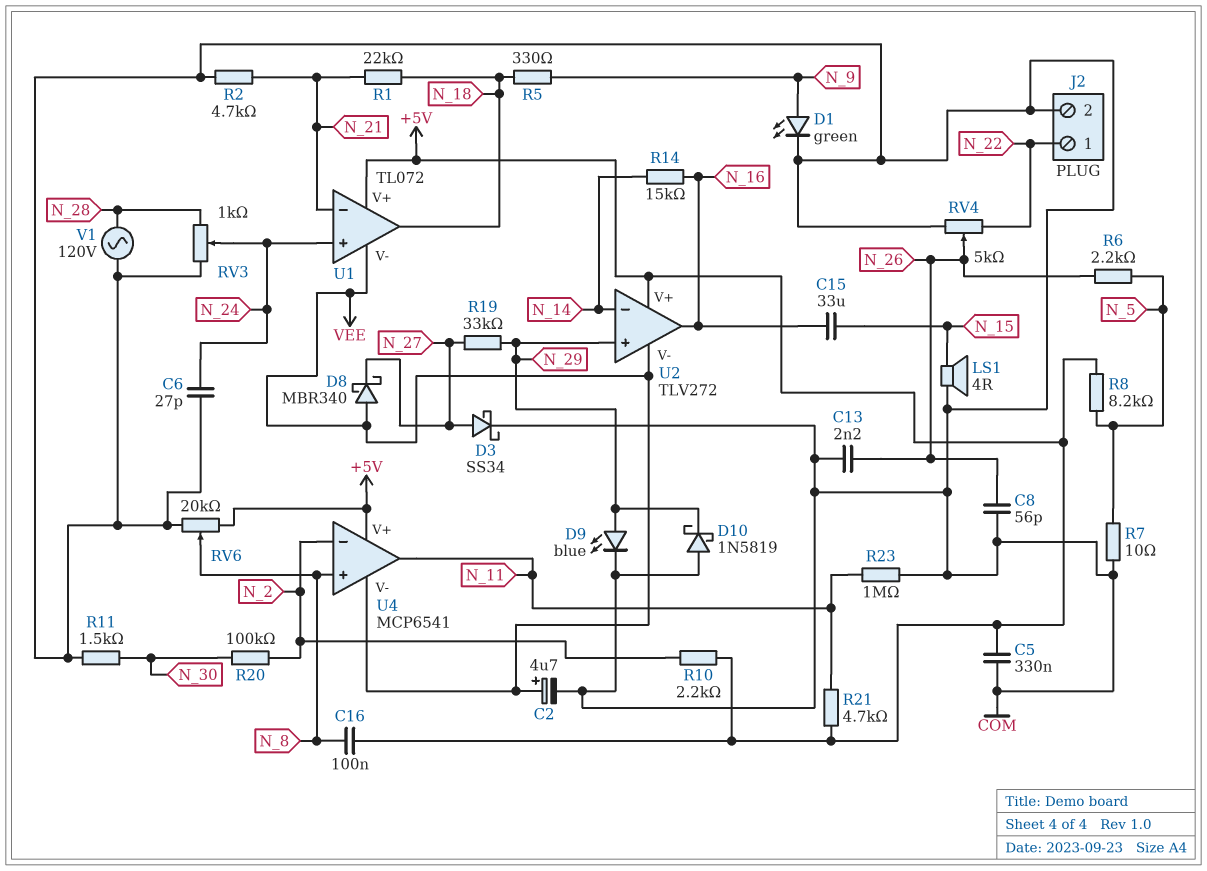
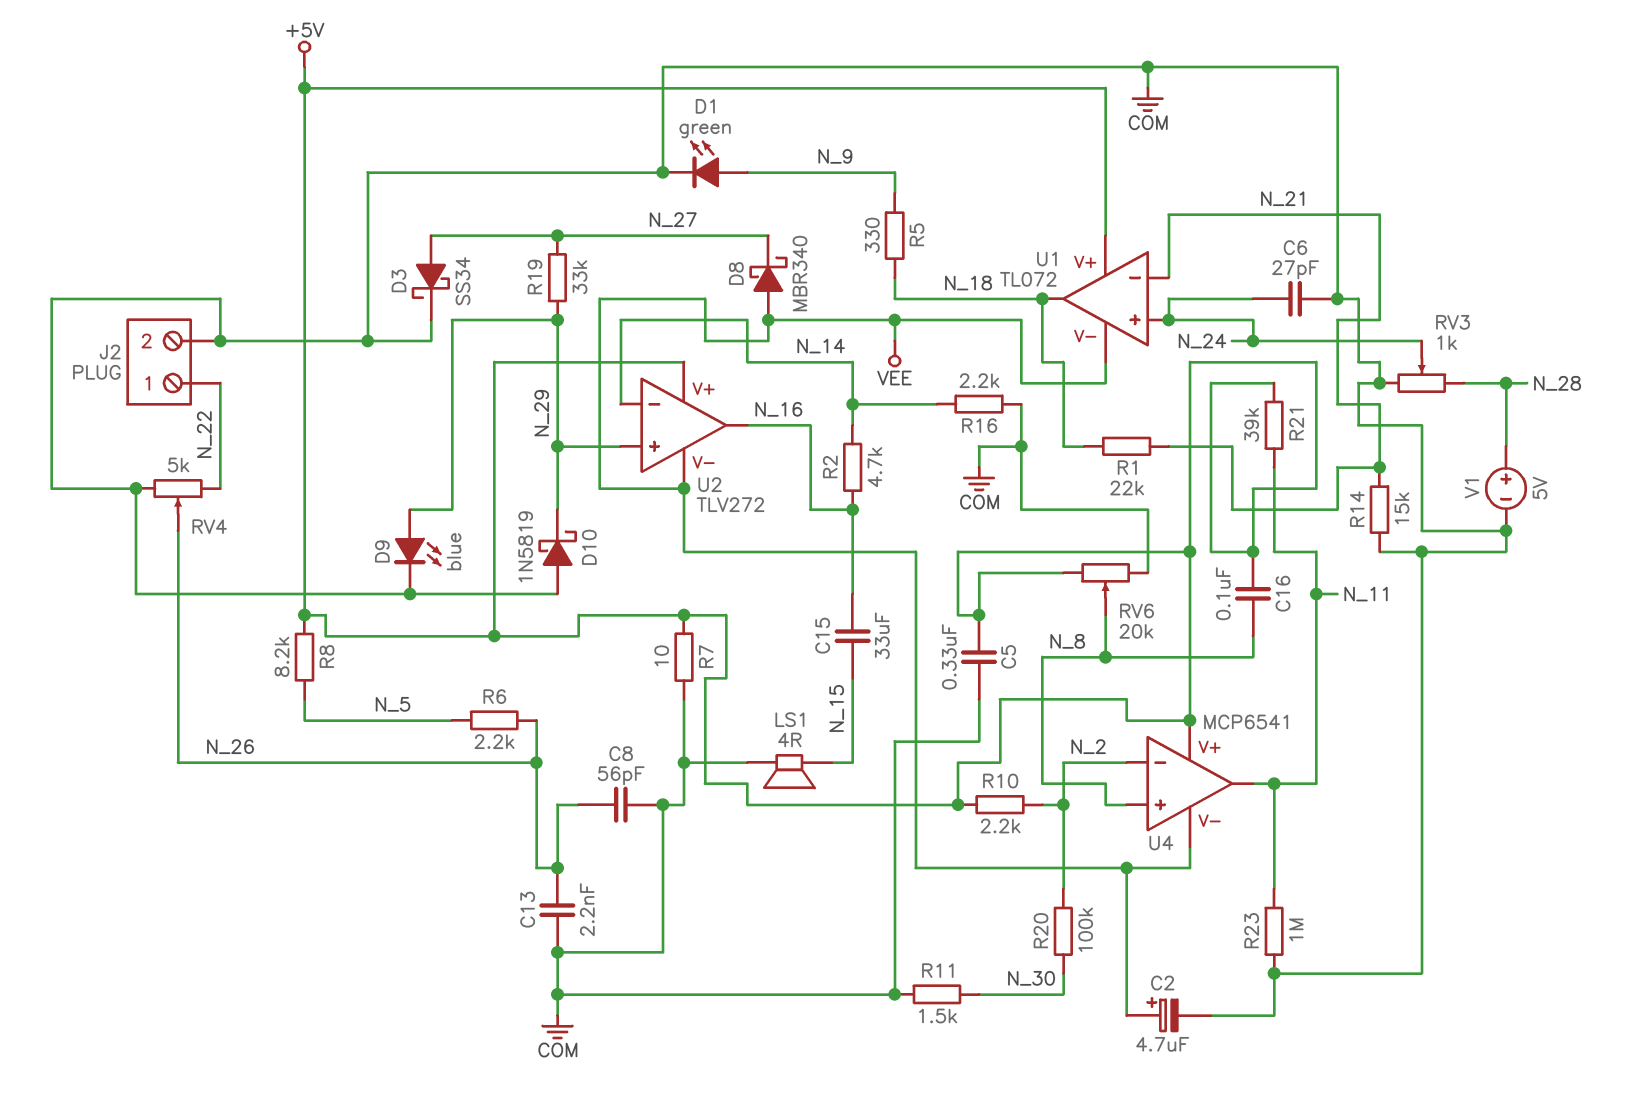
R2: 4.7k (COM, N_21) -> 4.7k (N_14, N_16)
R7: 10 (COM, N_5) -> 10 (+5V, COM)
R14: 15k (N_14, N_16) -> 15k (COM, N_21)
R16: none -> 2.2k (COM, N_14)
R21: 4.7k (+5V, N_11) -> 39k (+5V, N_11)
V1: AC 120V (COM, N_28) -> 5V (plus N_28, minus COM)

